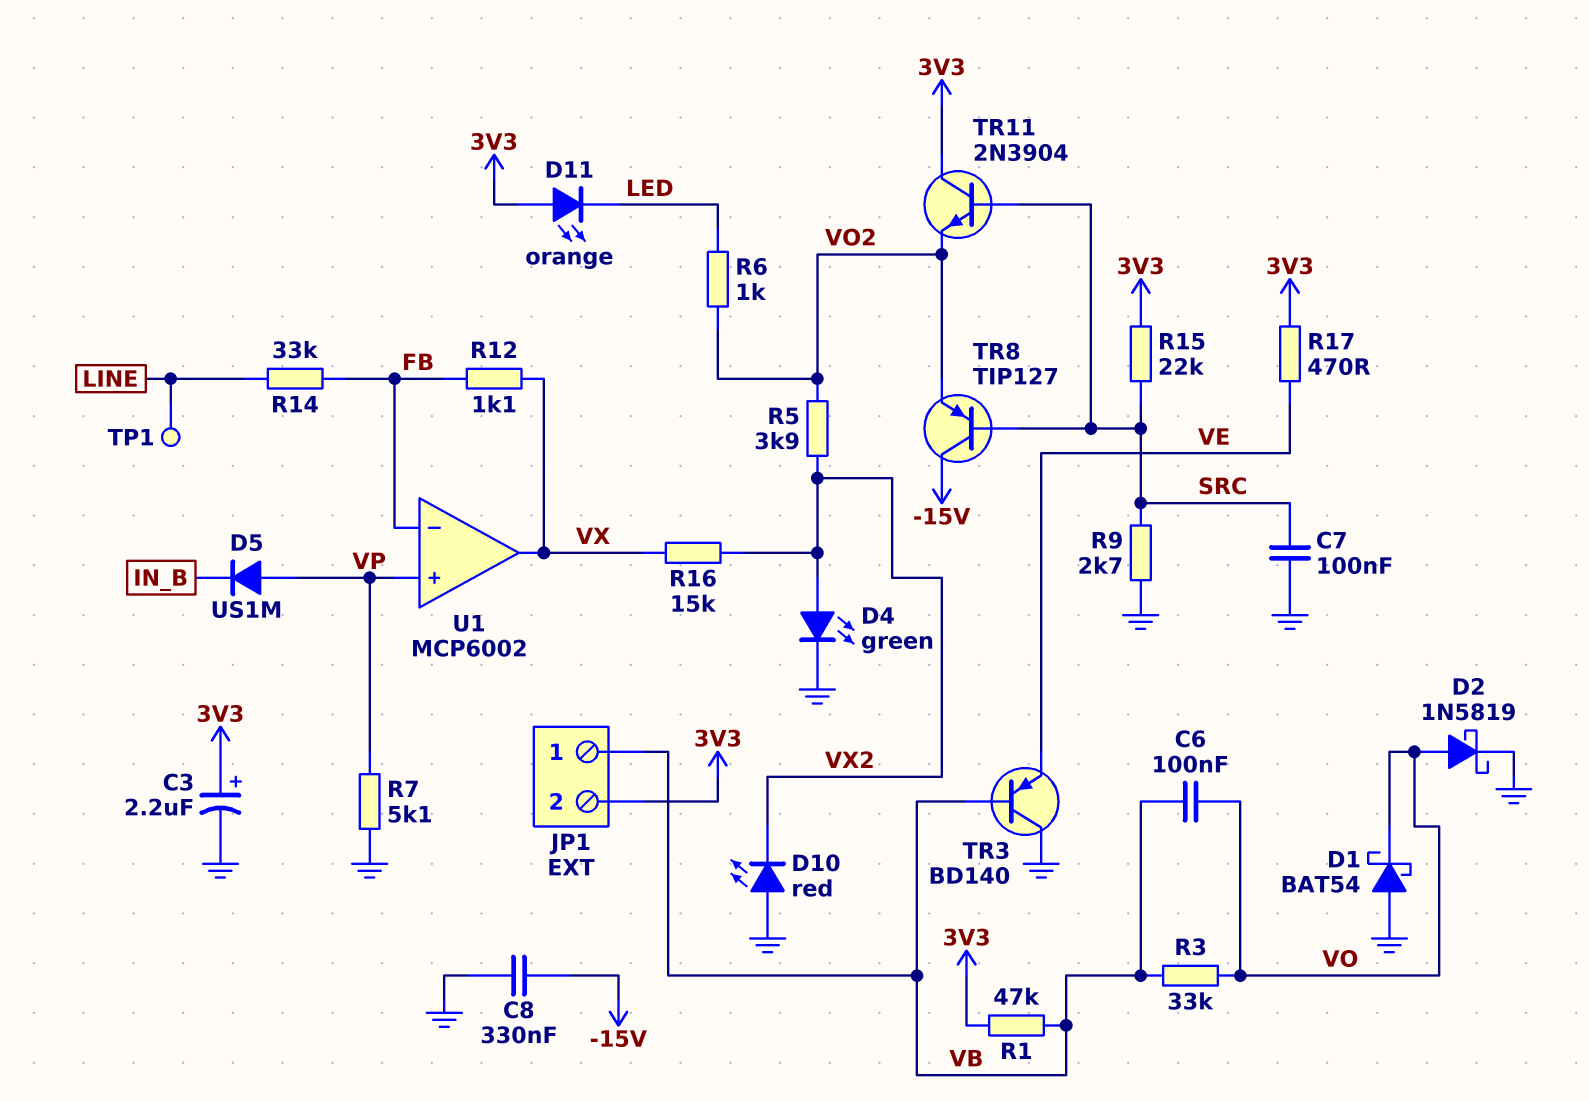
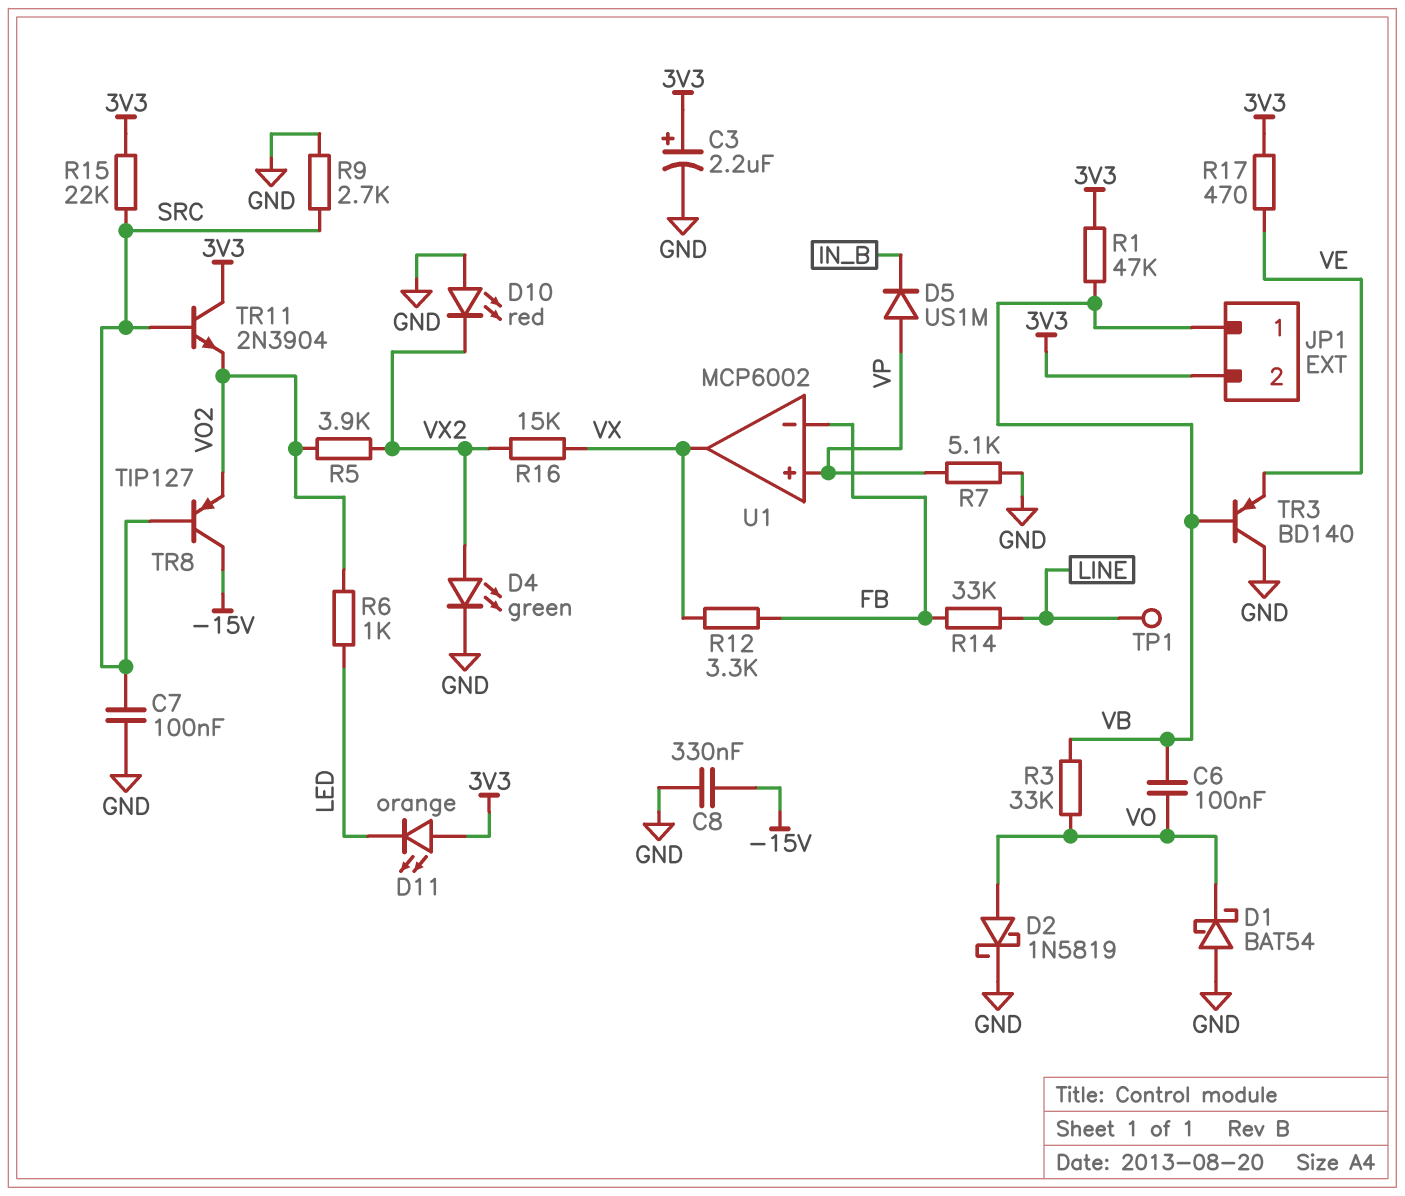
R12: 1.1k (FB, VX) -> 3.3k (FB, VX)

